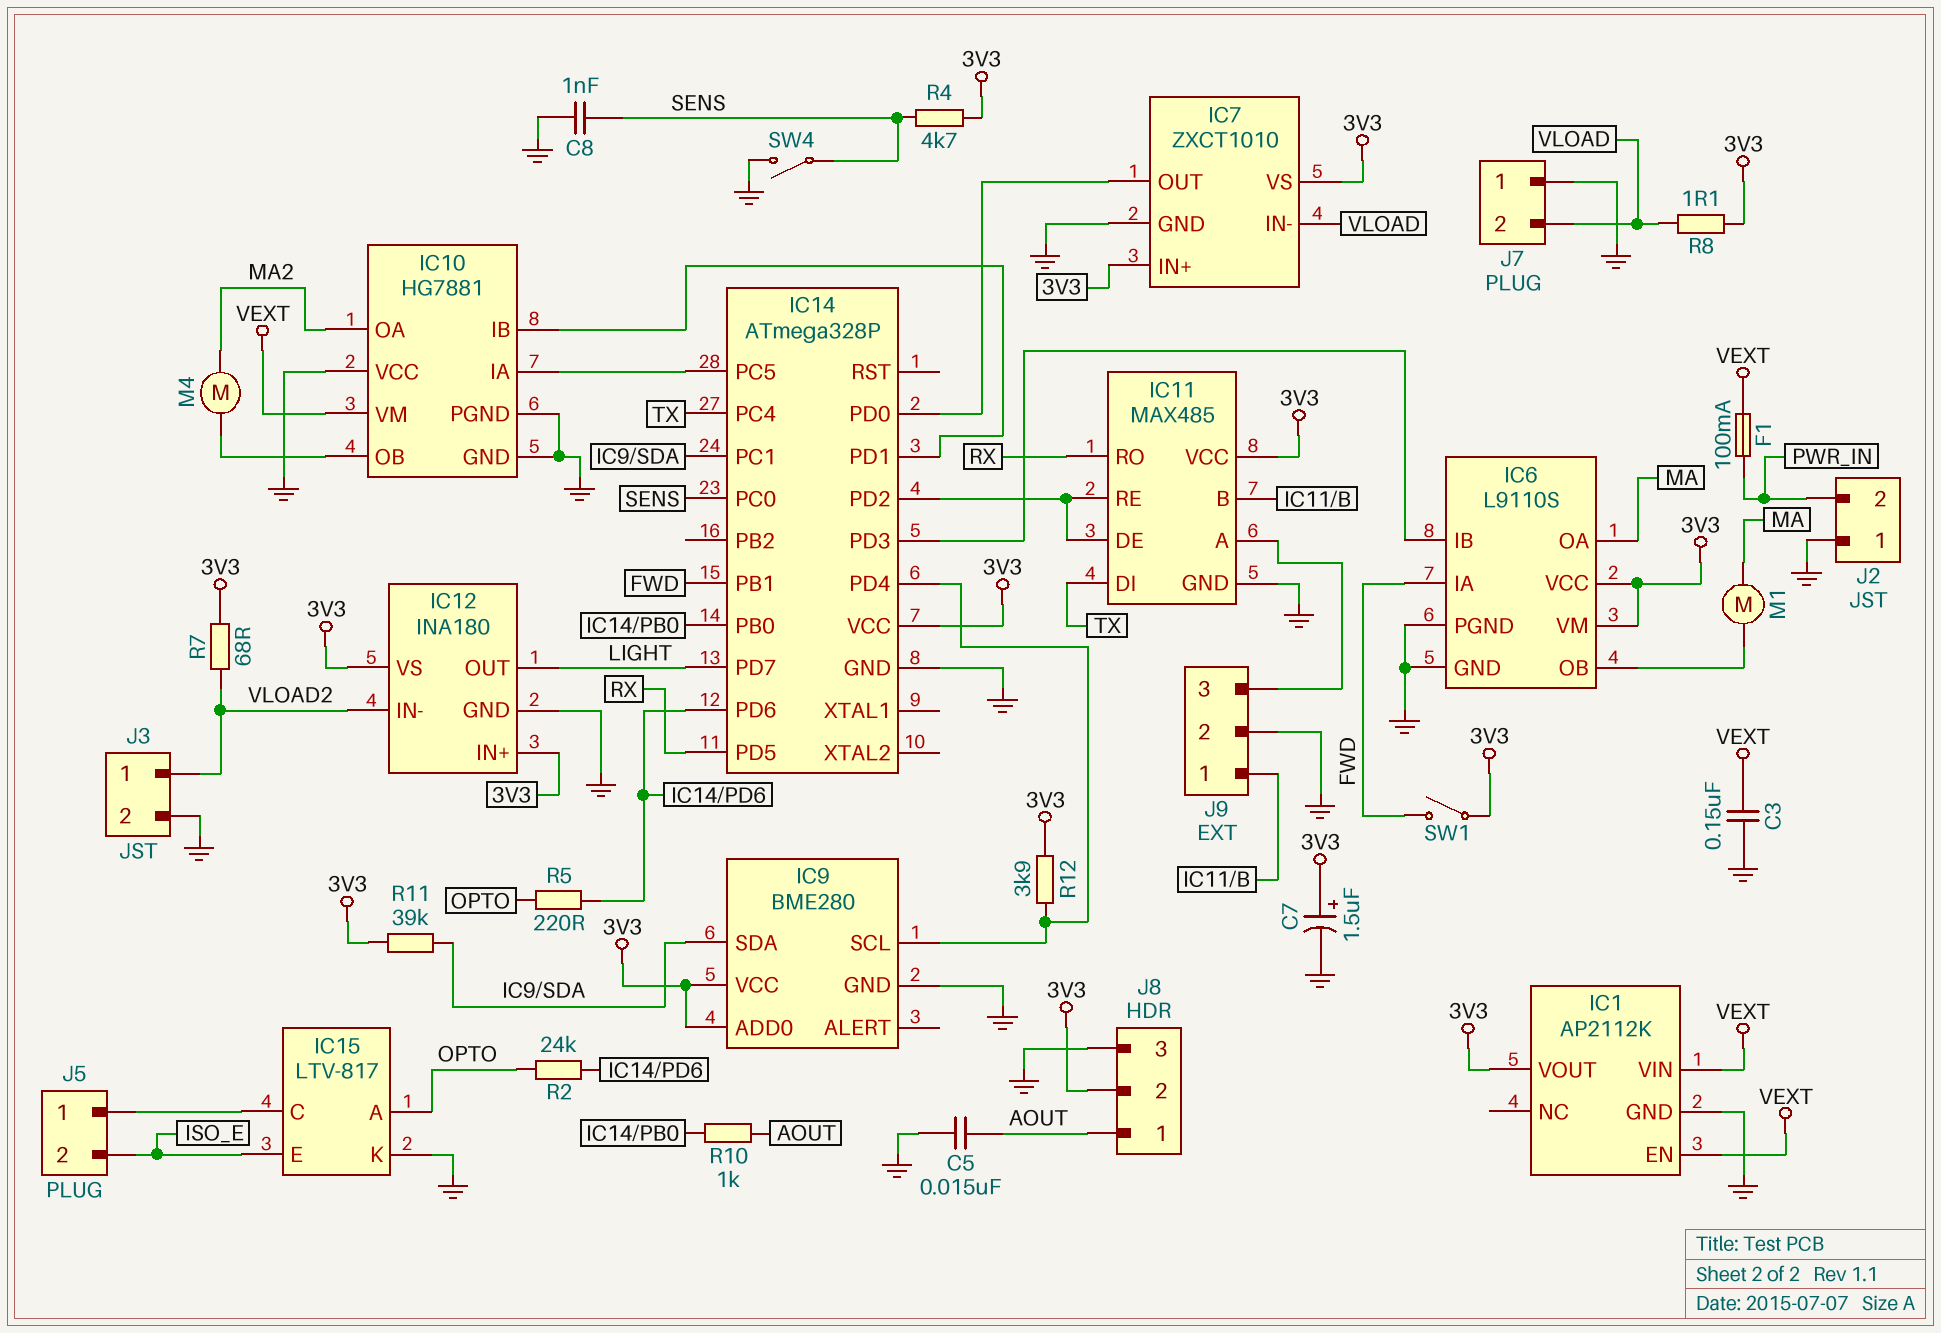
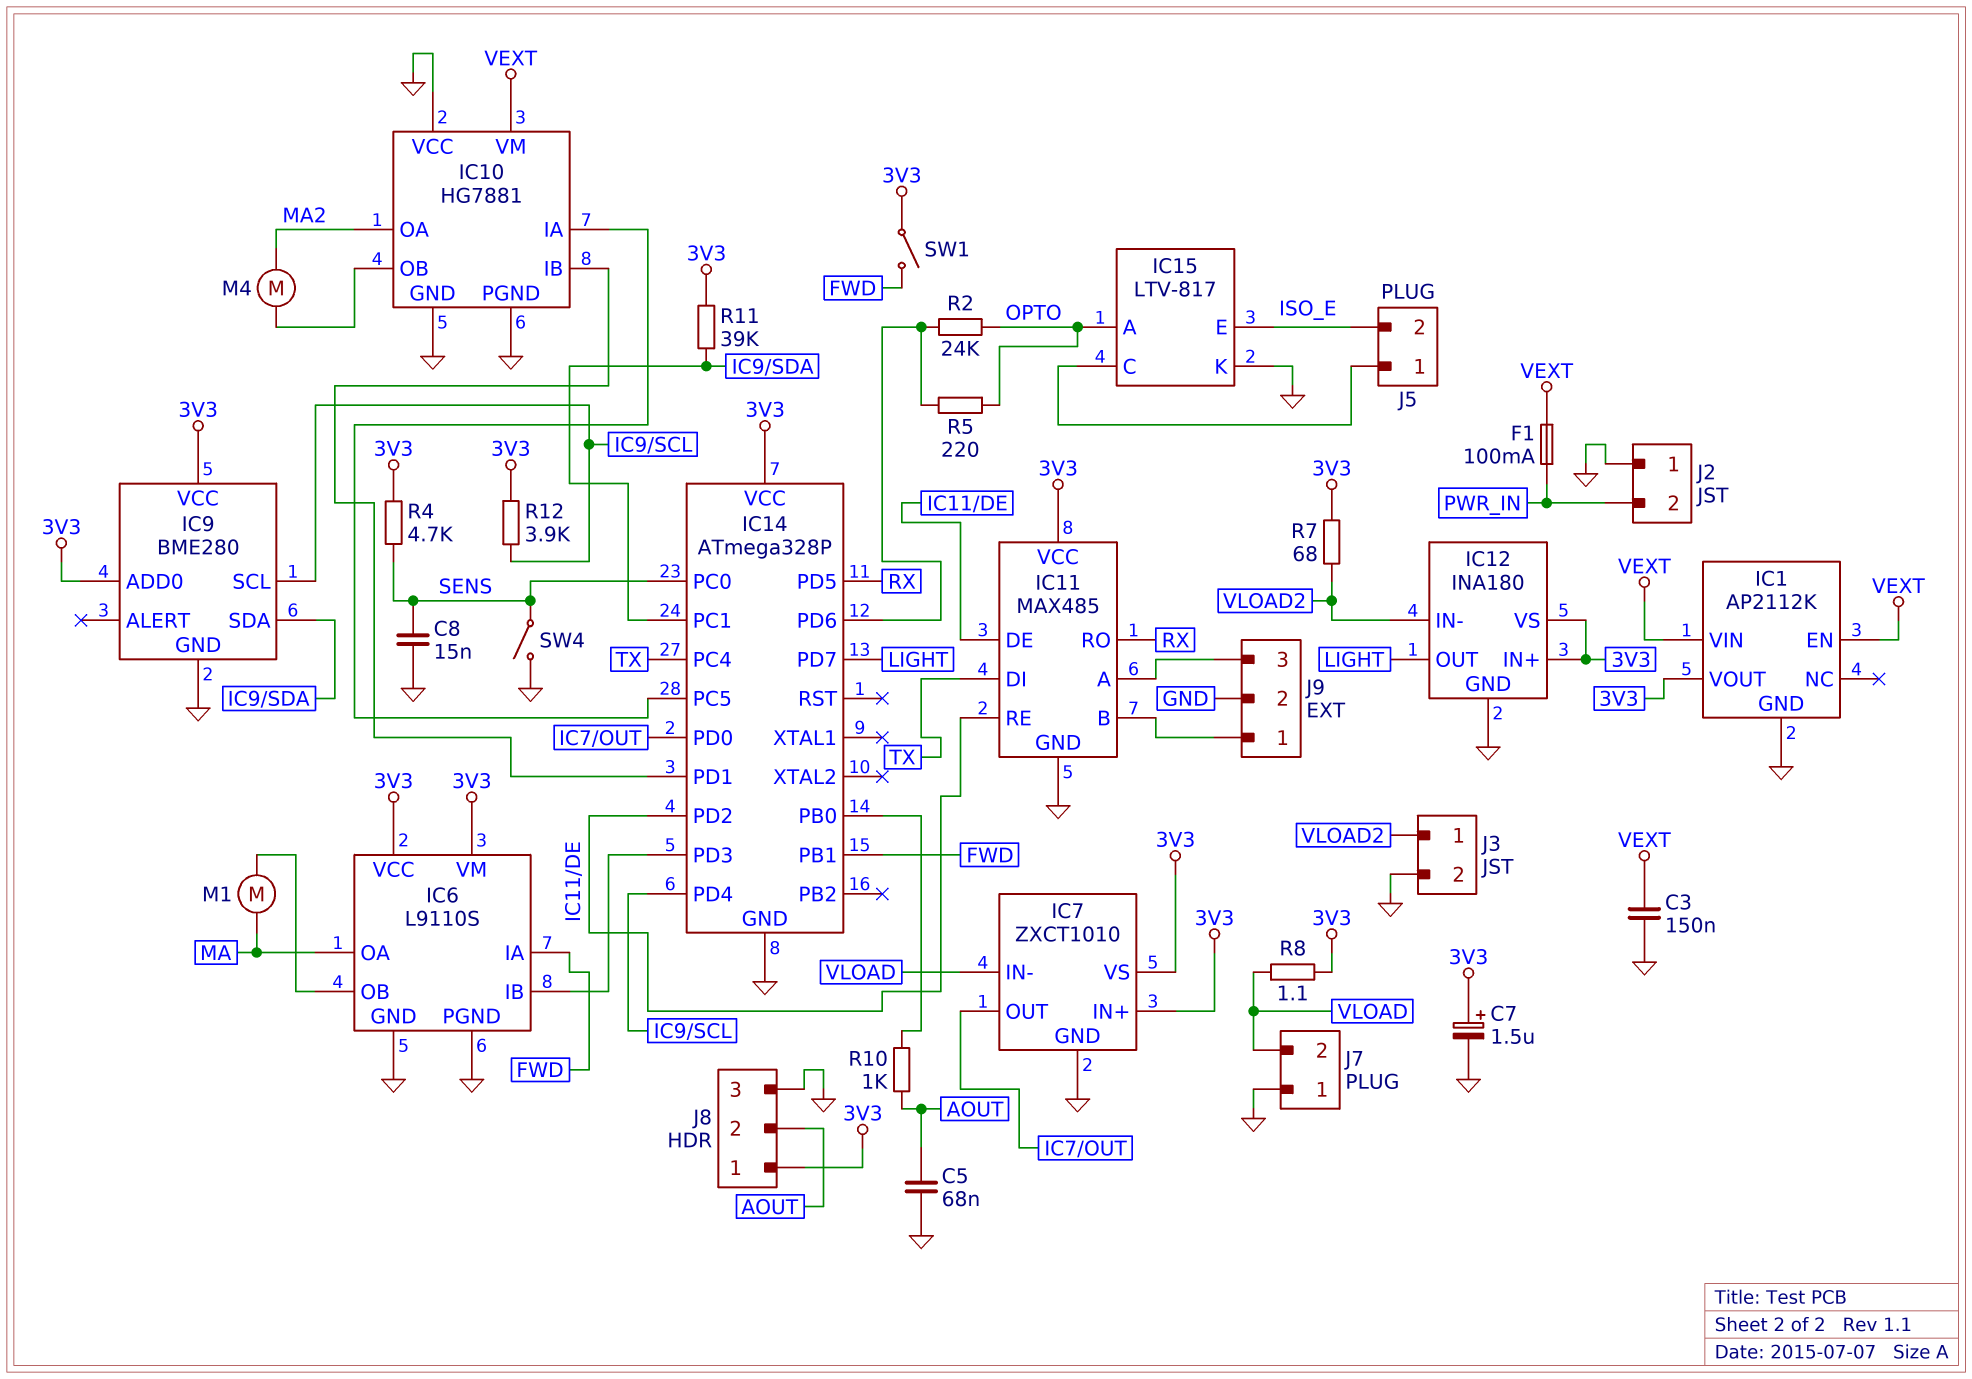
C5: 15nF (AOUT, GND) -> 68nF (AOUT, GND)
C8: 1nF (GND, SENS) -> 15nF (GND, SENS)
J8 pin 1: AOUT -> 3V3
J8 pin 2: 3V3 -> AOUT

